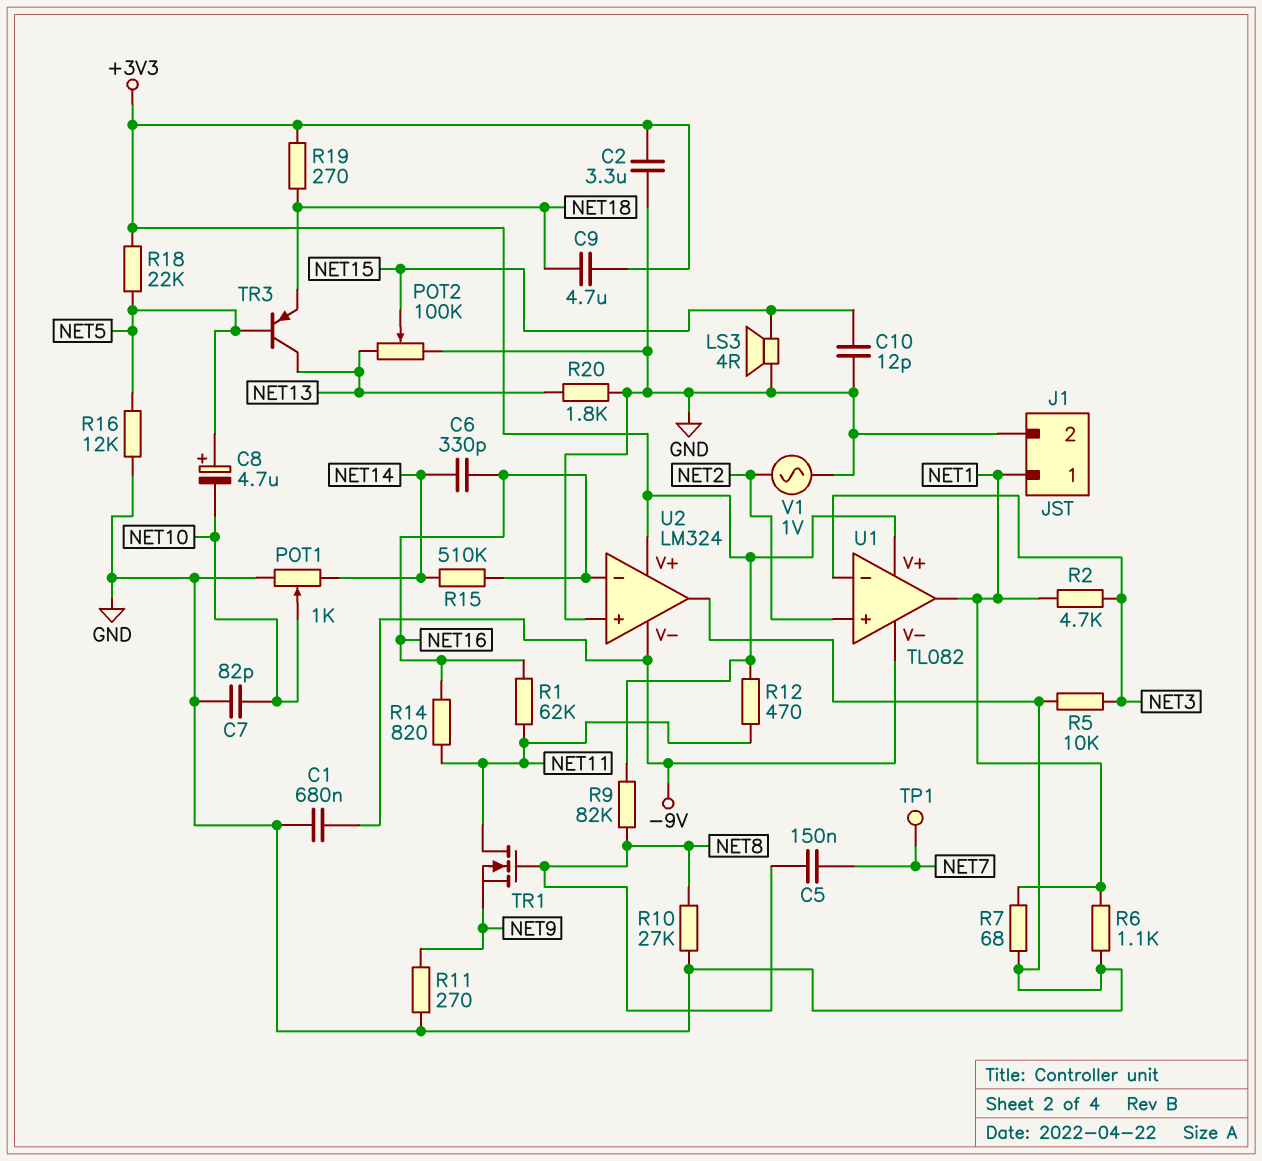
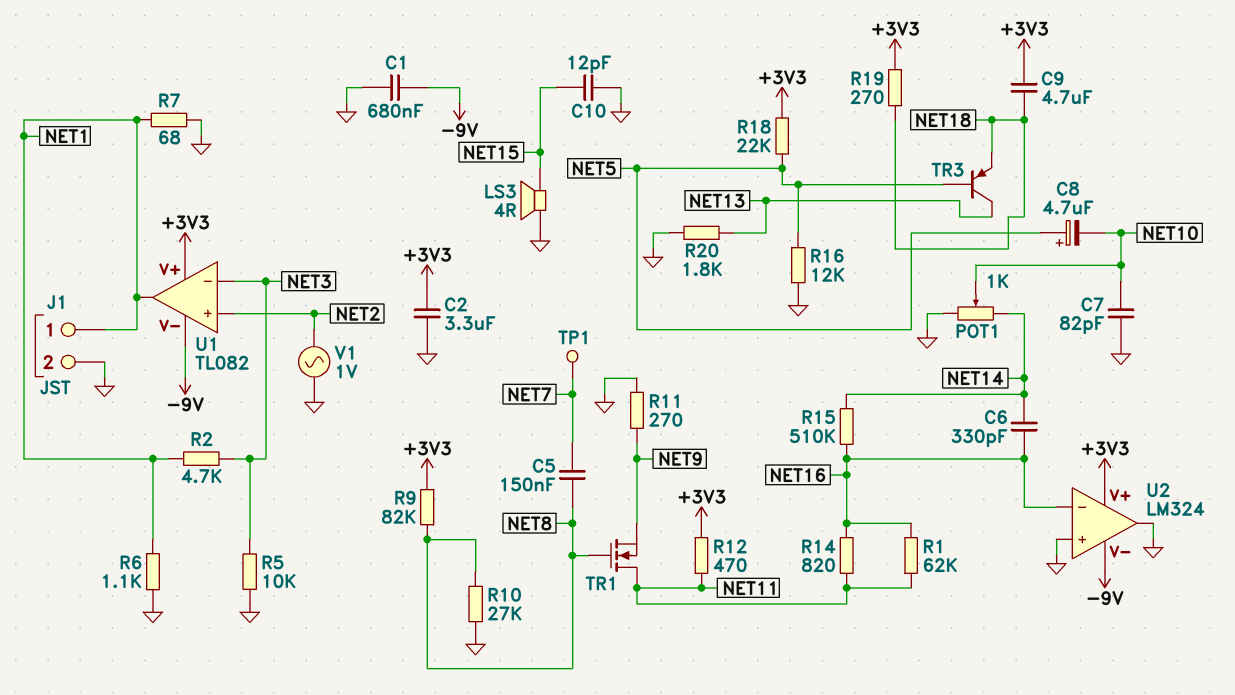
POT2: 100k (GND, NET13, wiper NET15) -> none

